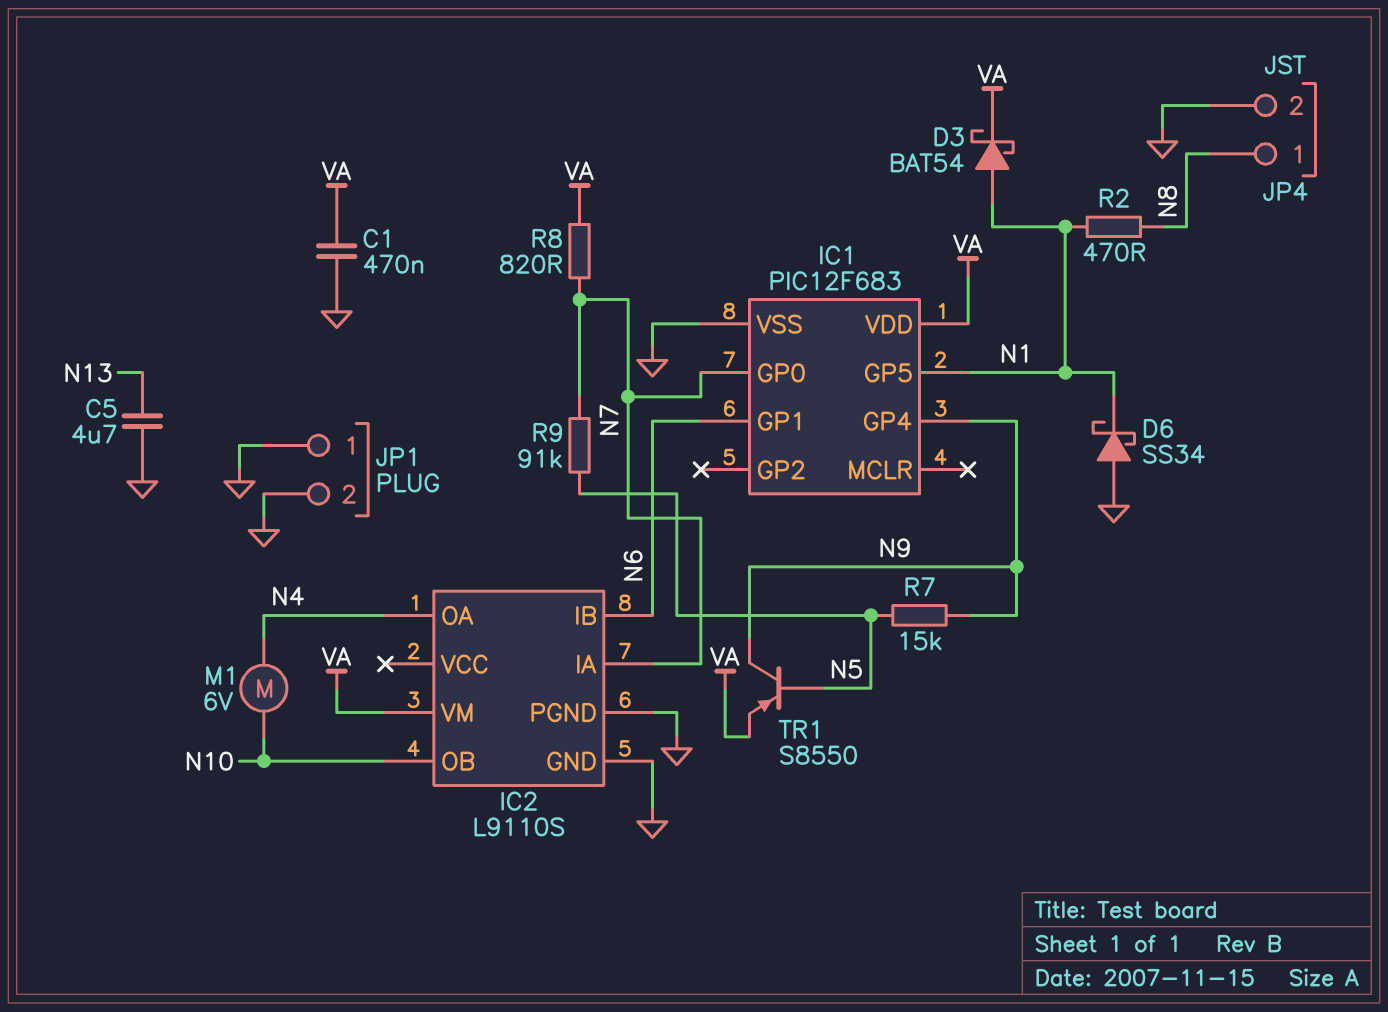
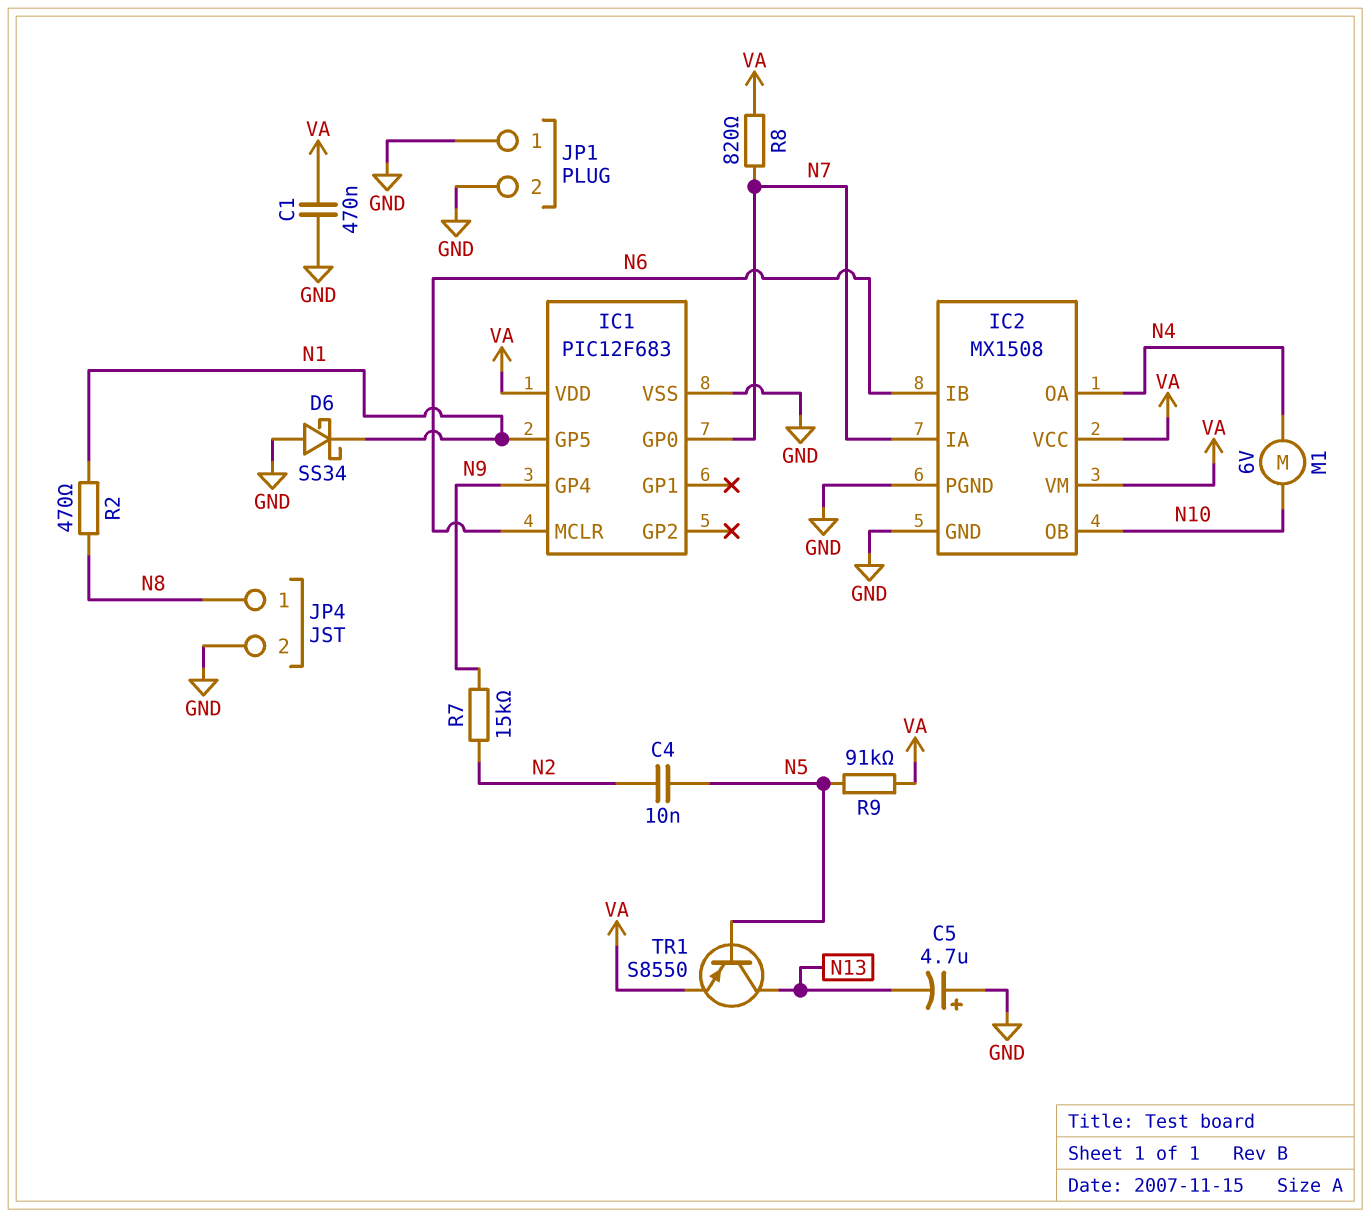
C4: none -> 10nF (N2, N5)
C5: 4.7uF (GND, N13) -> 4.7uF (plus GND, minus N13)
D3: schottky BAT54 (A N1, K VA) -> none
IC1 pin GP1: N6 -> none
IC1 pin MCLR: none -> N6
IC2: L9110S -> MX1508
IC2 pin VCC: none -> VA
R7: 15k (N5, N9) -> 15k (N2, N9)
R9: 91k (N5, N7) -> 91k (N5, VA)
TR1: PNP S8550 (B N5, C N9, E VA) -> PNP S8550 (B N5, C N13, E VA)

